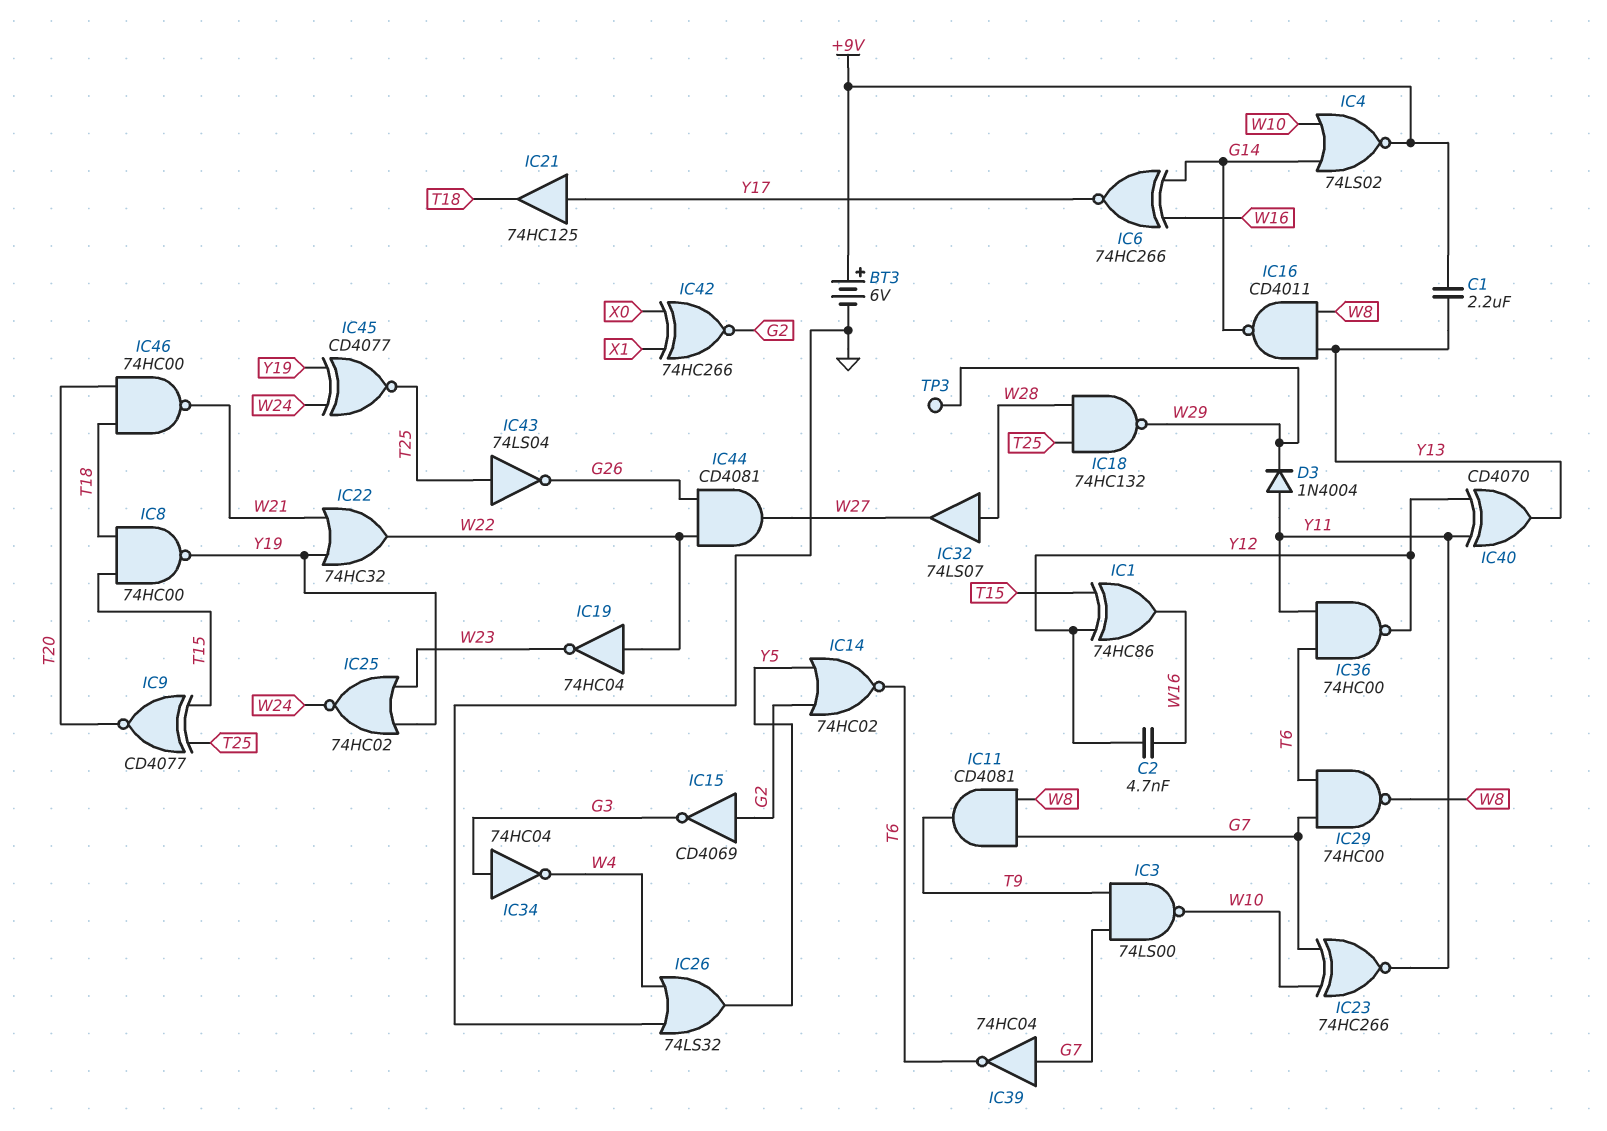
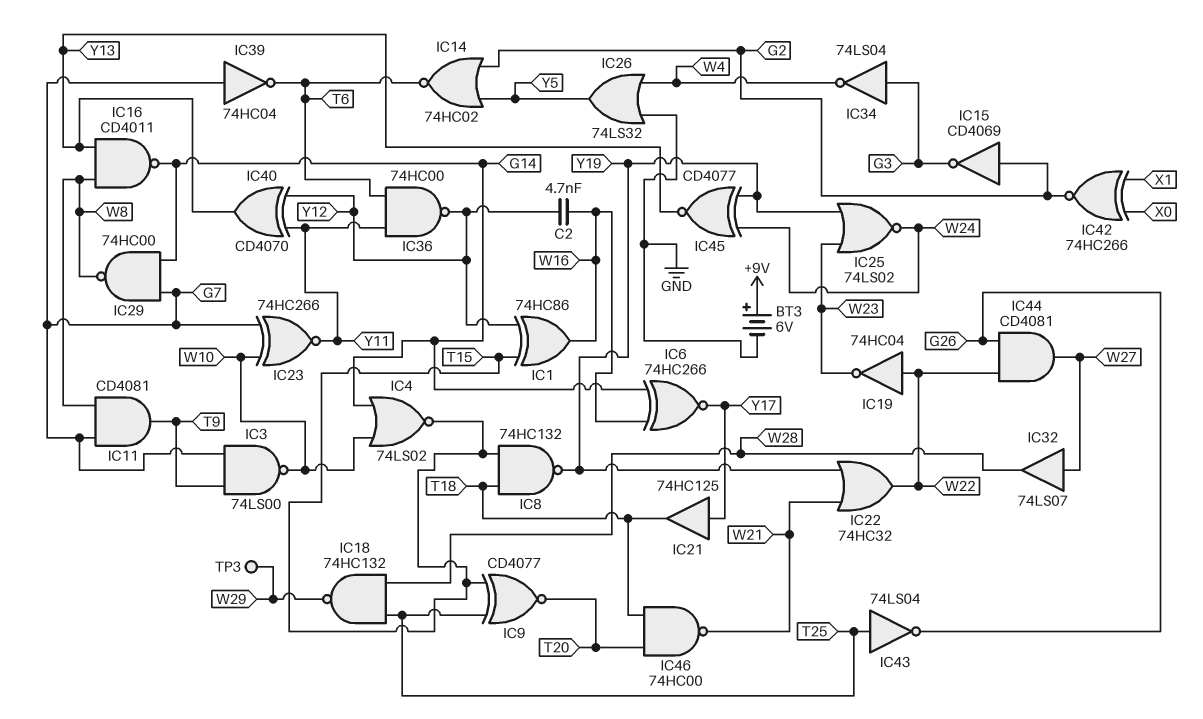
C1: 2.2uF (+9V, Y13) -> none
D3: diode 1N4004 (A Y11, K W29) -> none
IC4: NOR 74LS02 (in G14, in W10, out +9V) -> NOR 74LS02 (in G14, in W10, out T15)
IC8: NAND 74HC00 (in T15, in T18, out Y19) -> NAND 74HC132 (in T15, in T18, out Y19)
IC25: NOR 74HC02 (in W23, in Y19, out W24) -> NOR 74LS02 (in W23, in Y19, out W24)
IC29: NAND 74HC00 (in G7, in T6, out W8) -> NAND 74HC00 (in G7, in G14, out W8)
IC32: buffer 74LS07 (in W28, out W27) -> buffer 74LS07 (in W27, out W28)
IC34: NOT 74HC04 (in G3, out W4) -> NOT 74LS04 (in G3, out W4)
IC45: XNOR CD4077 (in W24, in Y19, out T25) -> XNOR CD4077 (in W24, in Y19, out Y13)

